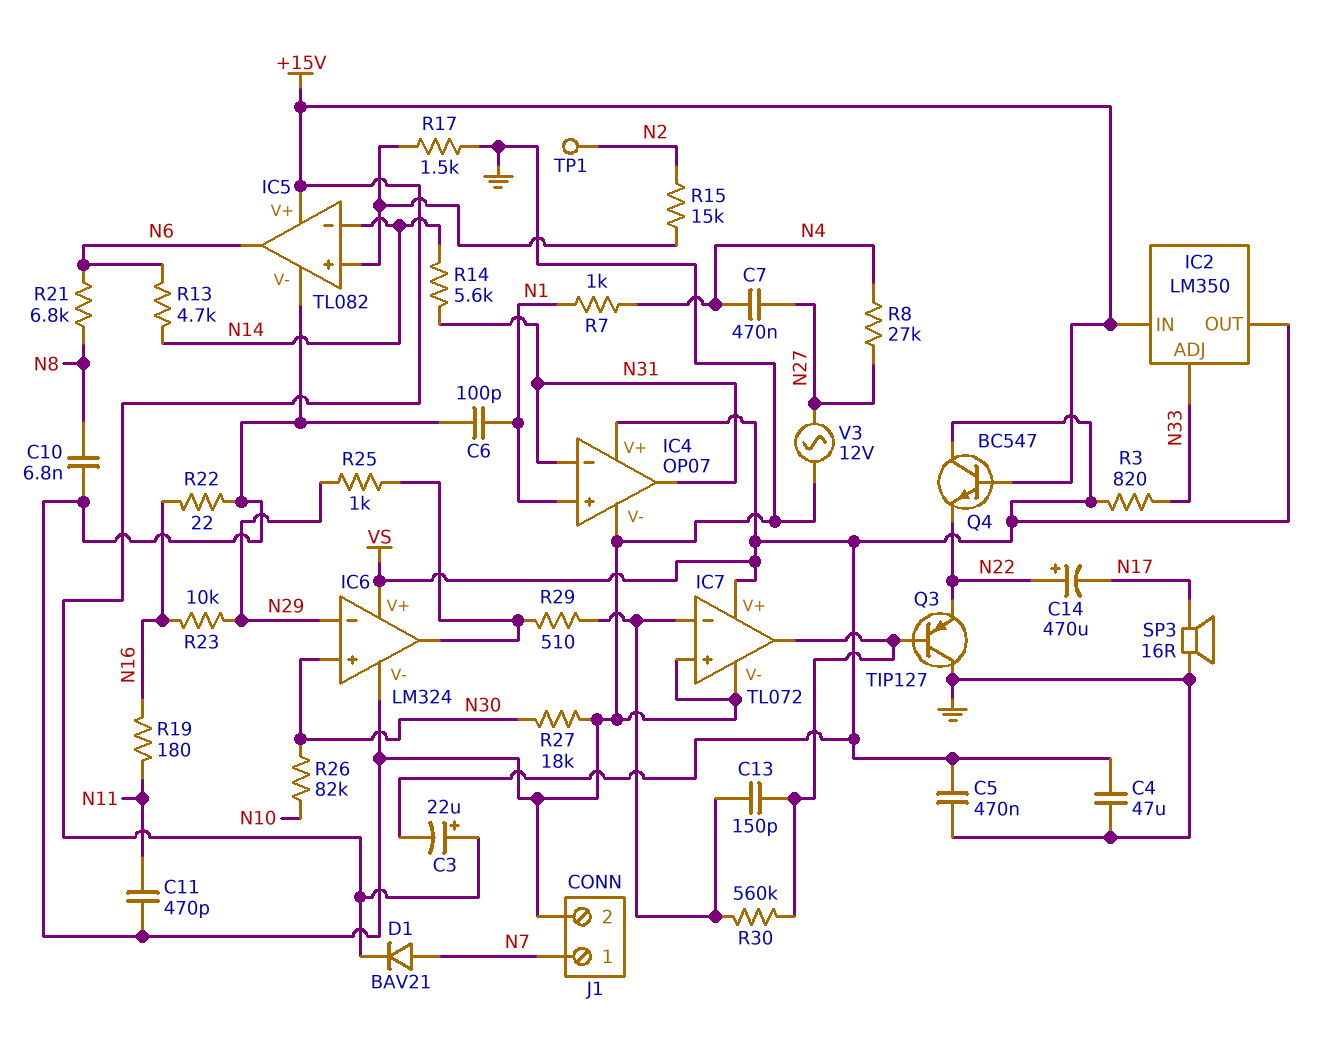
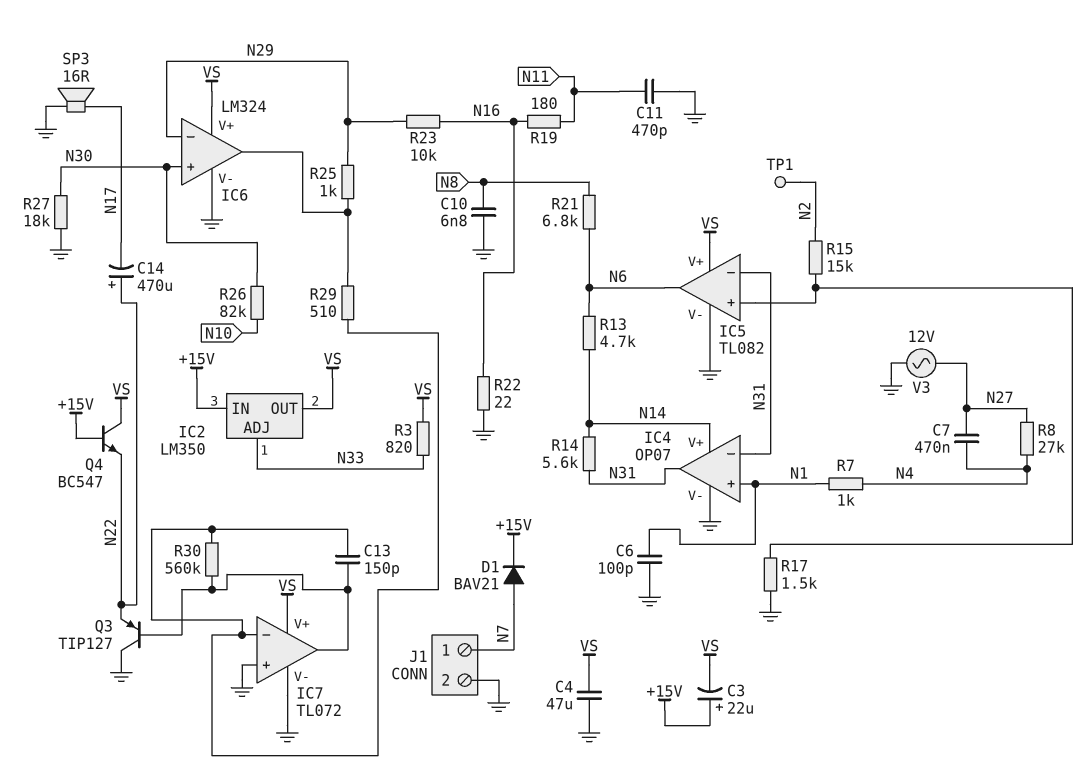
C5: 470nF (GND, VS) -> none
IC4 pin V+: VS -> N14
IC5 pin V+: +15V -> VS
IC5 pin in-: N14 -> N31

